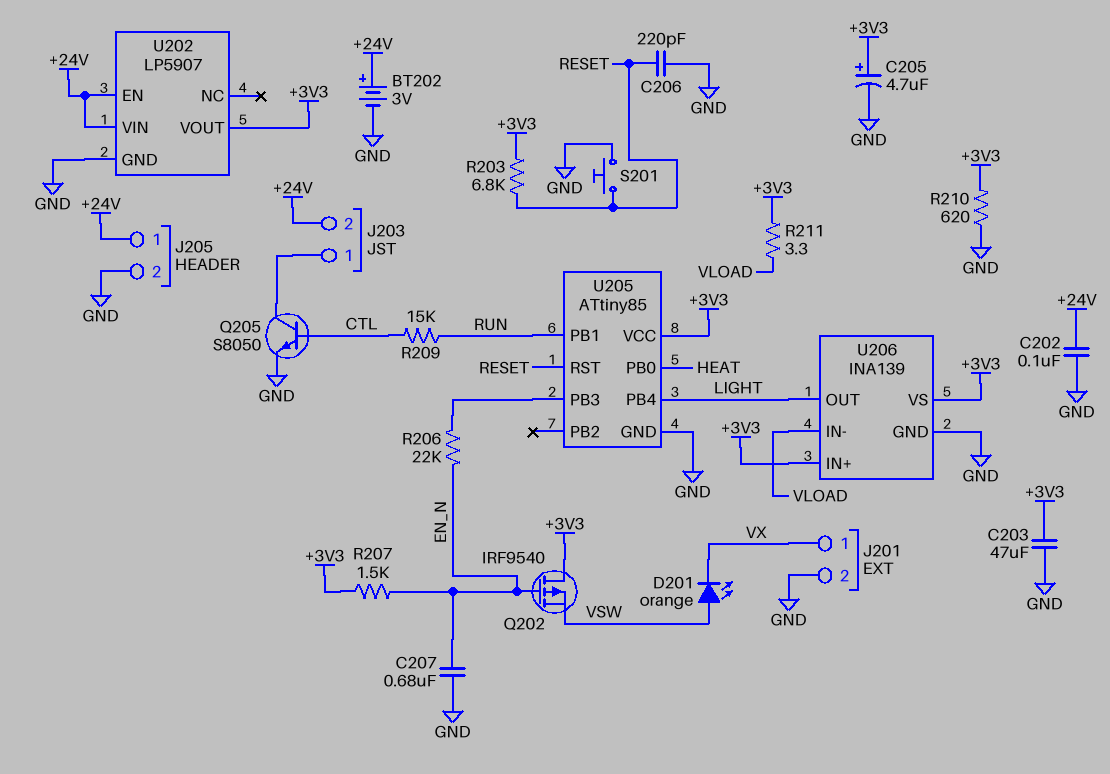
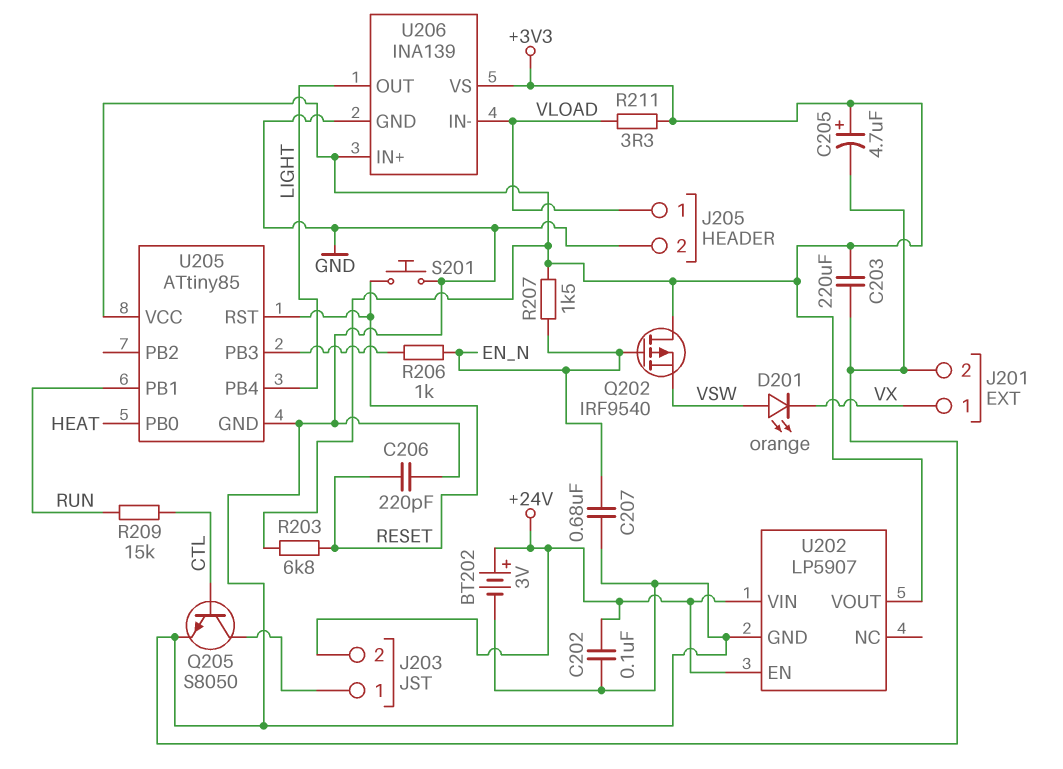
C203: 47uF (+3V3, GND) -> 220uF (+3V3, GND)
J205 pin 1: +24V -> VLOAD
R206: 22k (EN_N, U205/PB3) -> 1k (EN_N, U205/PB3)
R210: 620 (+3V3, GND) -> none

